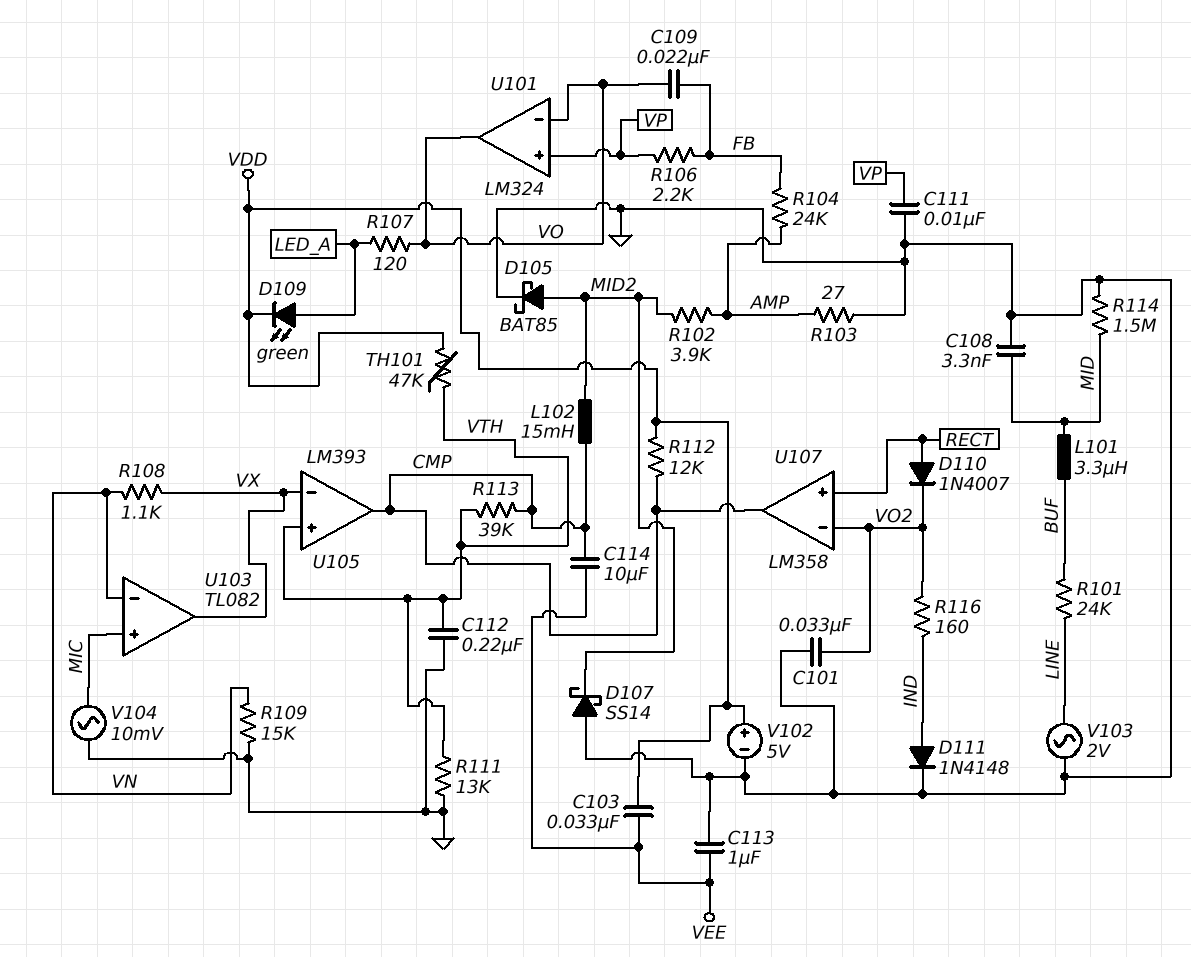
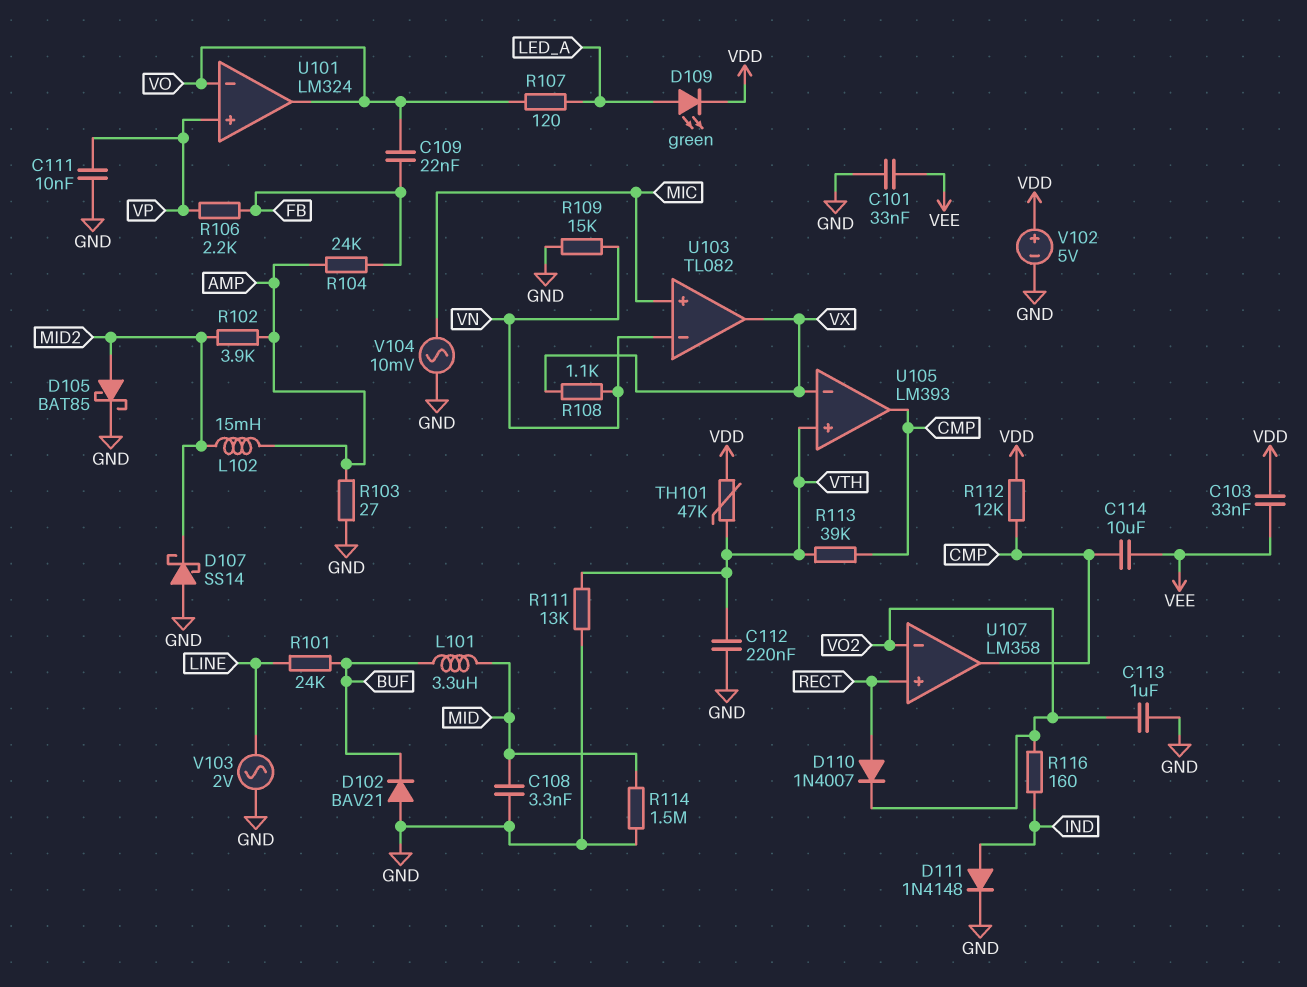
C101: 33nF (GND, VO2) -> 33nF (GND, VEE)
C113: 1uF (GND, VEE) -> 1uF (GND, VO2)
D102: none -> diode BAV21 (A GND, K BUF)
L102: 15mH (CMP, MID2) -> 15mH (AMP, MID2)

